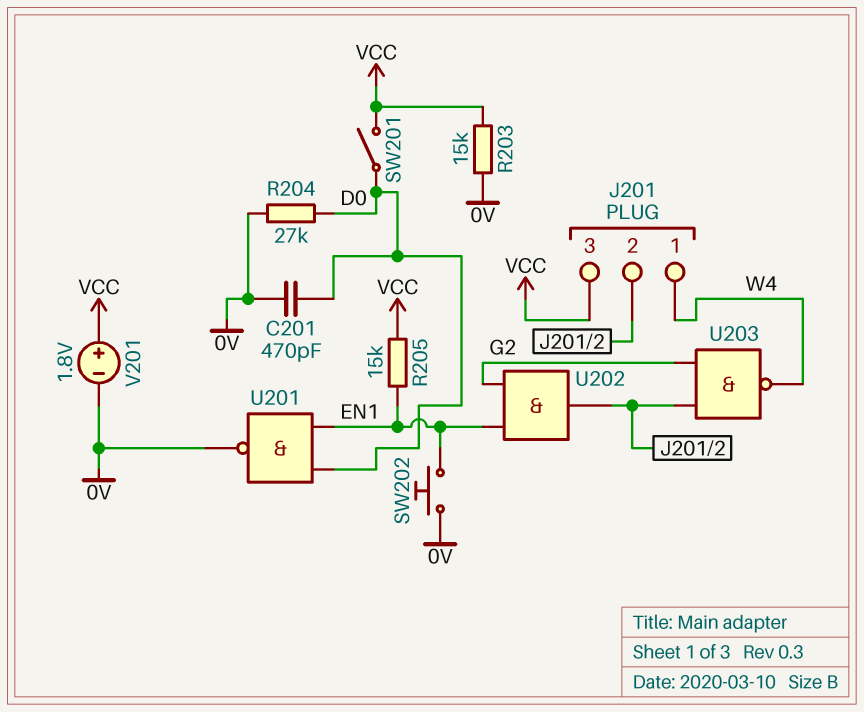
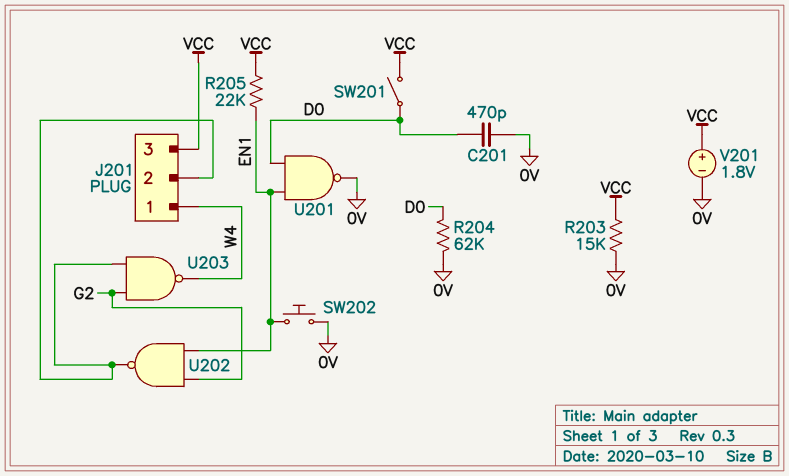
R204: 27k (0V, D0) -> 62k (0V, D0)
R205: 15k (EN1, VCC) -> 22k (EN1, VCC)
U202: AND (in EN1, in G2, out J201/2) -> NAND (in EN1, in G2, out J201/2)

